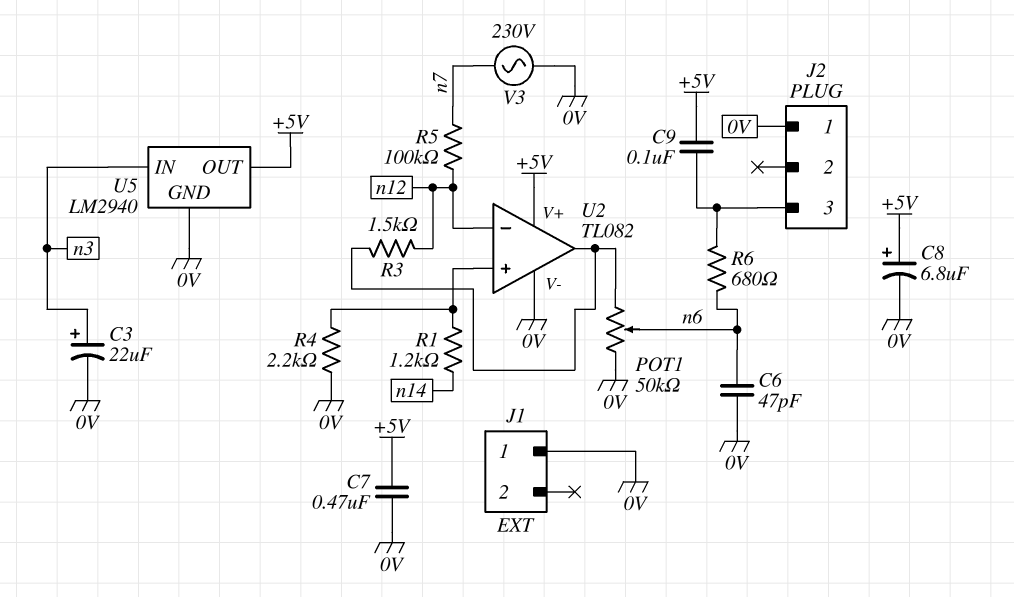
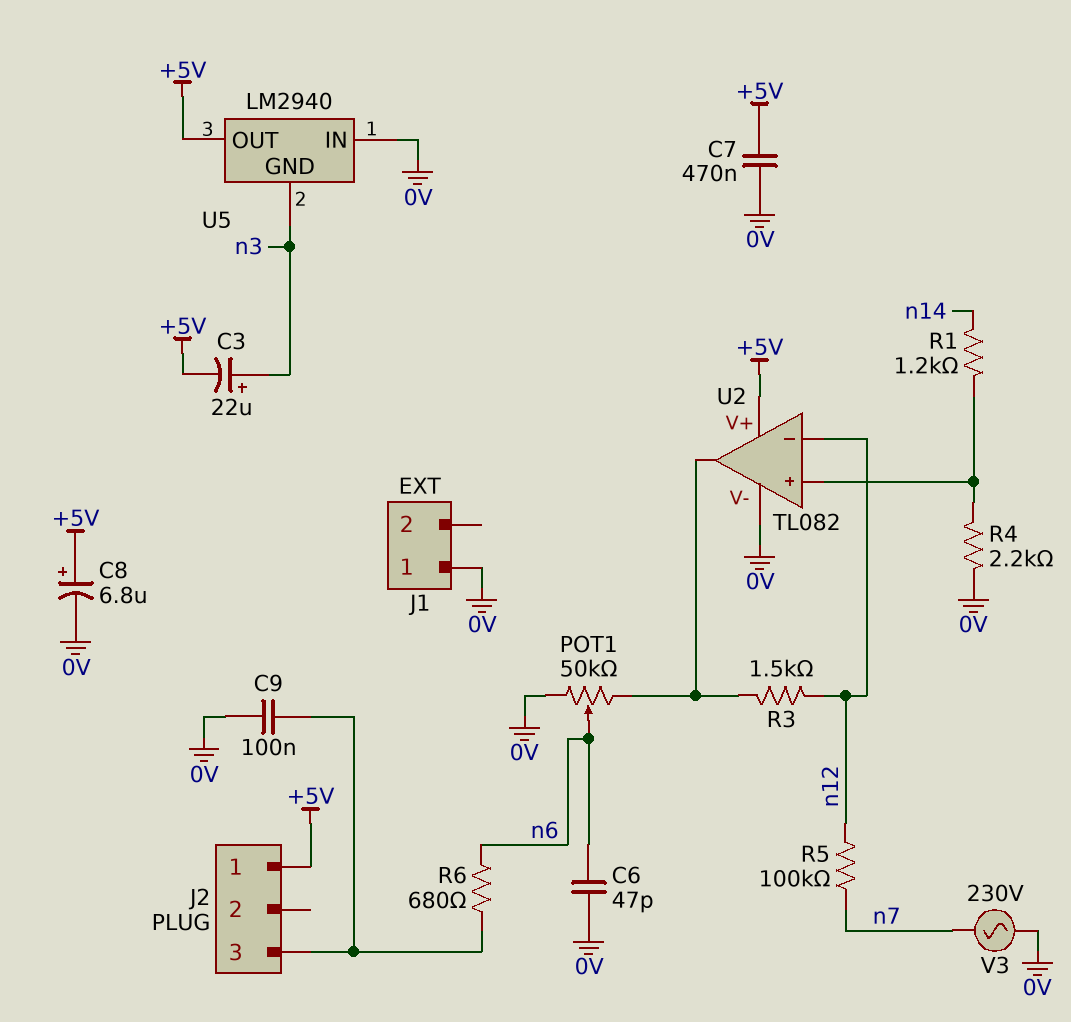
C3: 22uF (plus n3, minus 0V) -> 22uF (plus n3, minus +5V)
C9: 100nF (+5V, J2/3) -> 100nF (0V, J2/3)
J2 pin 1: 0V -> +5V
U5 pin GND: 0V -> n3
U5 pin IN: n3 -> 0V

